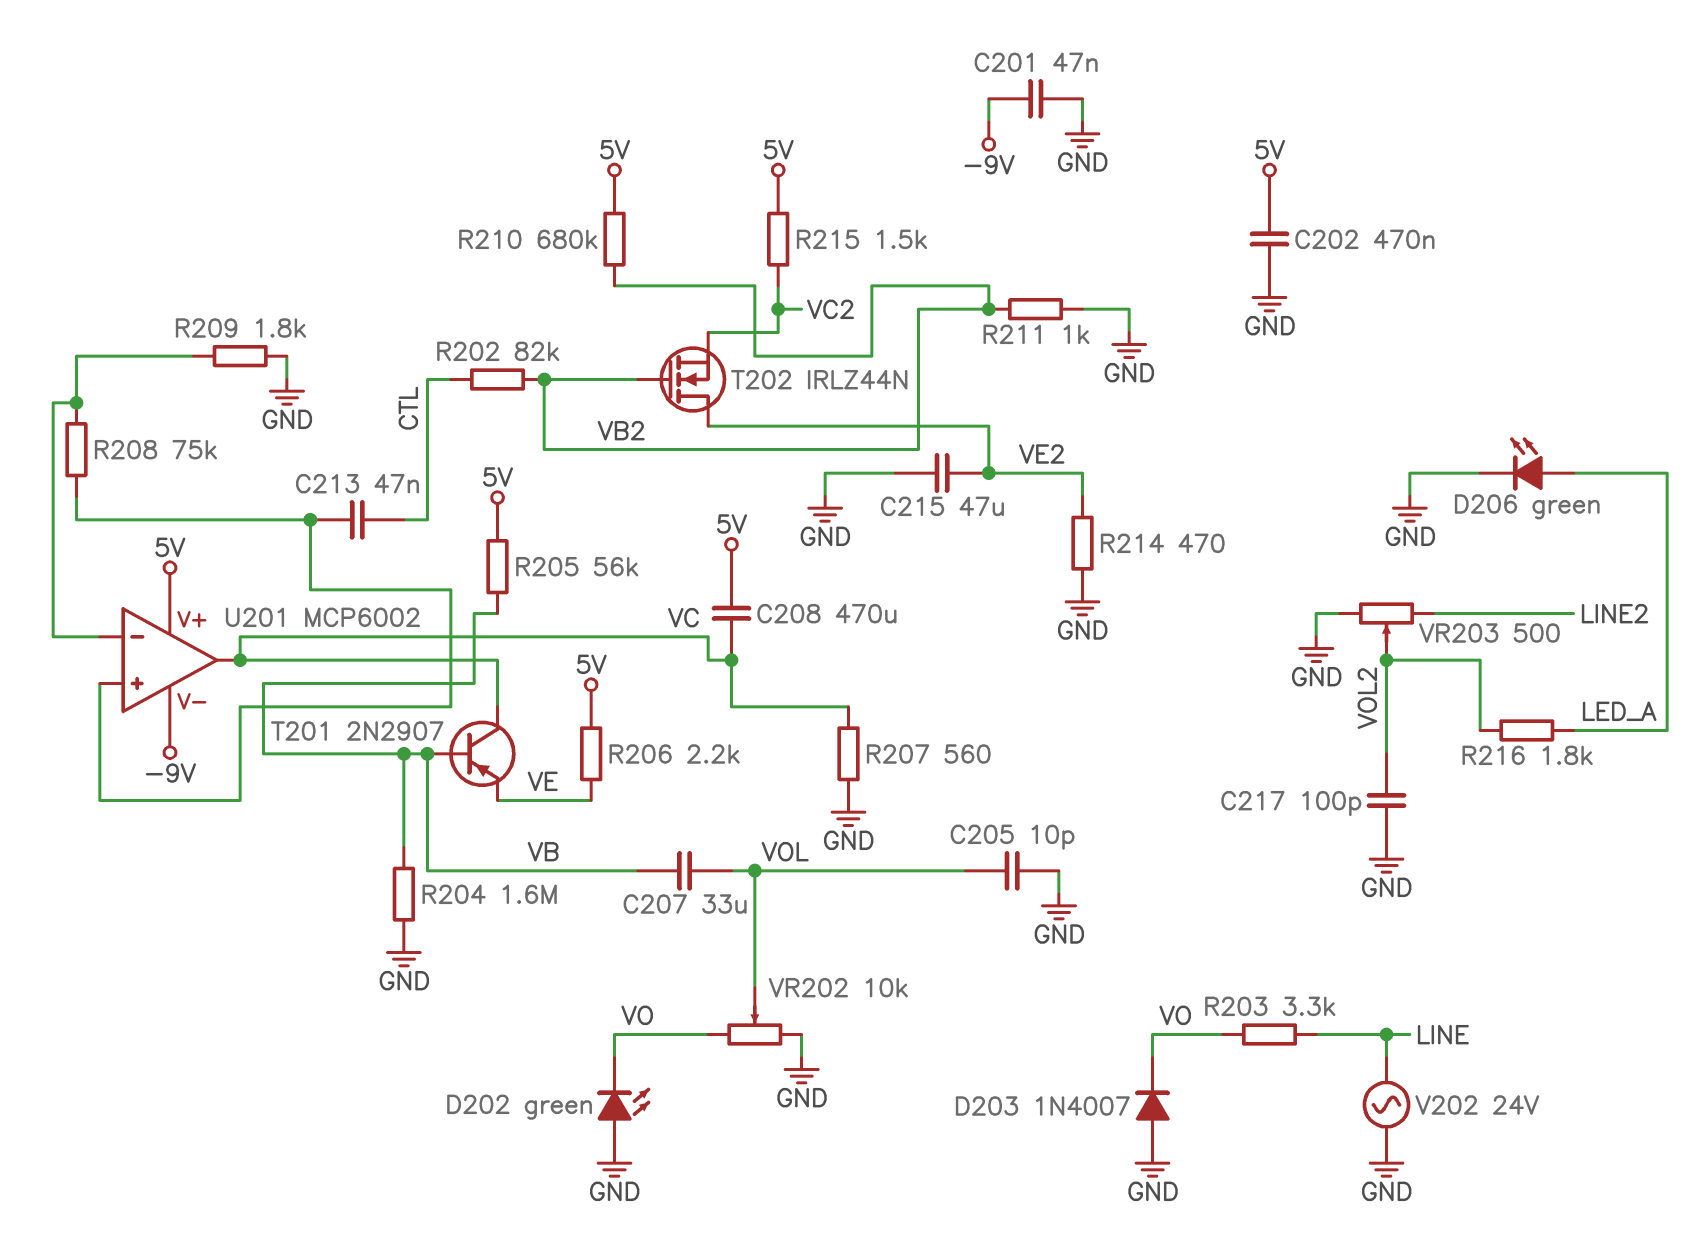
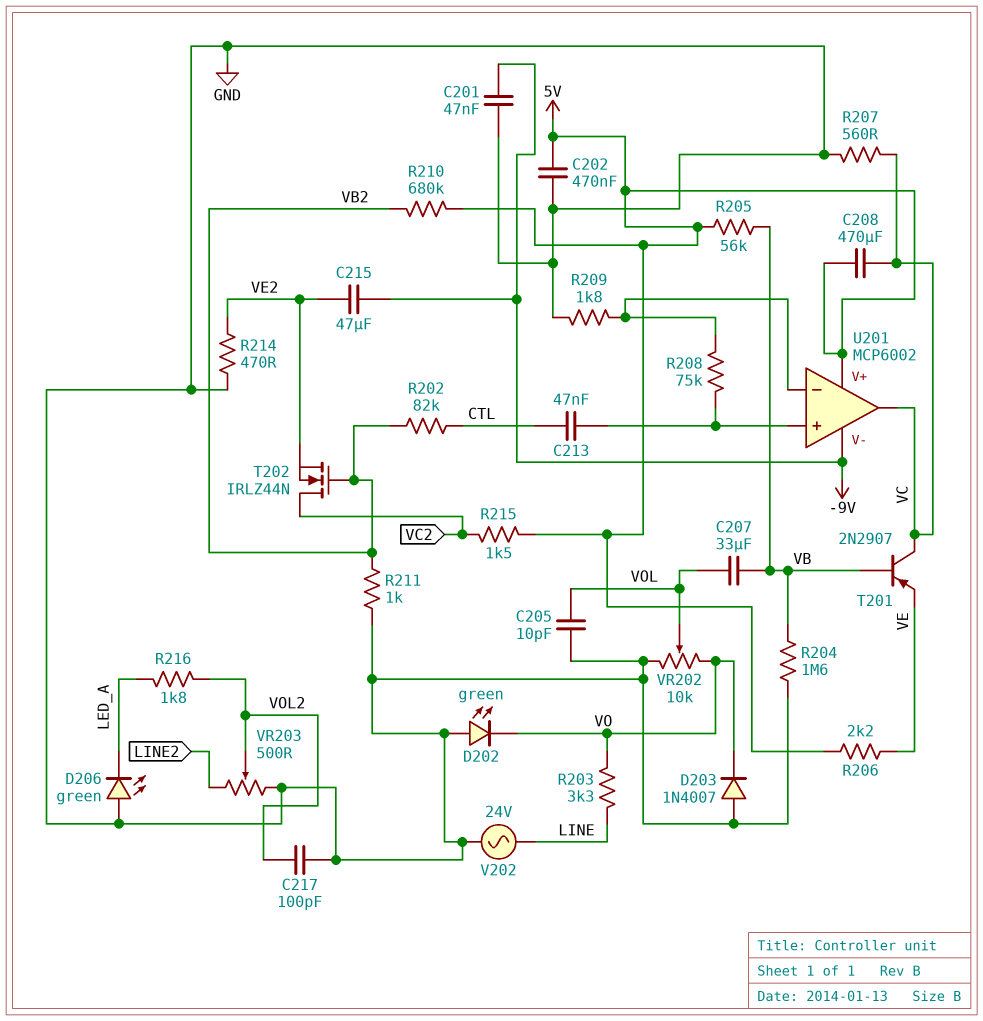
C215: 47uF (GND, VE2) -> 47uF (-9V, VE2)
D206: LED green (A LED_A, K GND) -> LED green (A GND, K LED_A)
T202: NMOS IRLZ44N (G VB2, D VE2, S VC2) -> NMOS IRLZ44N (G VB2, D VC2, S VE2)

